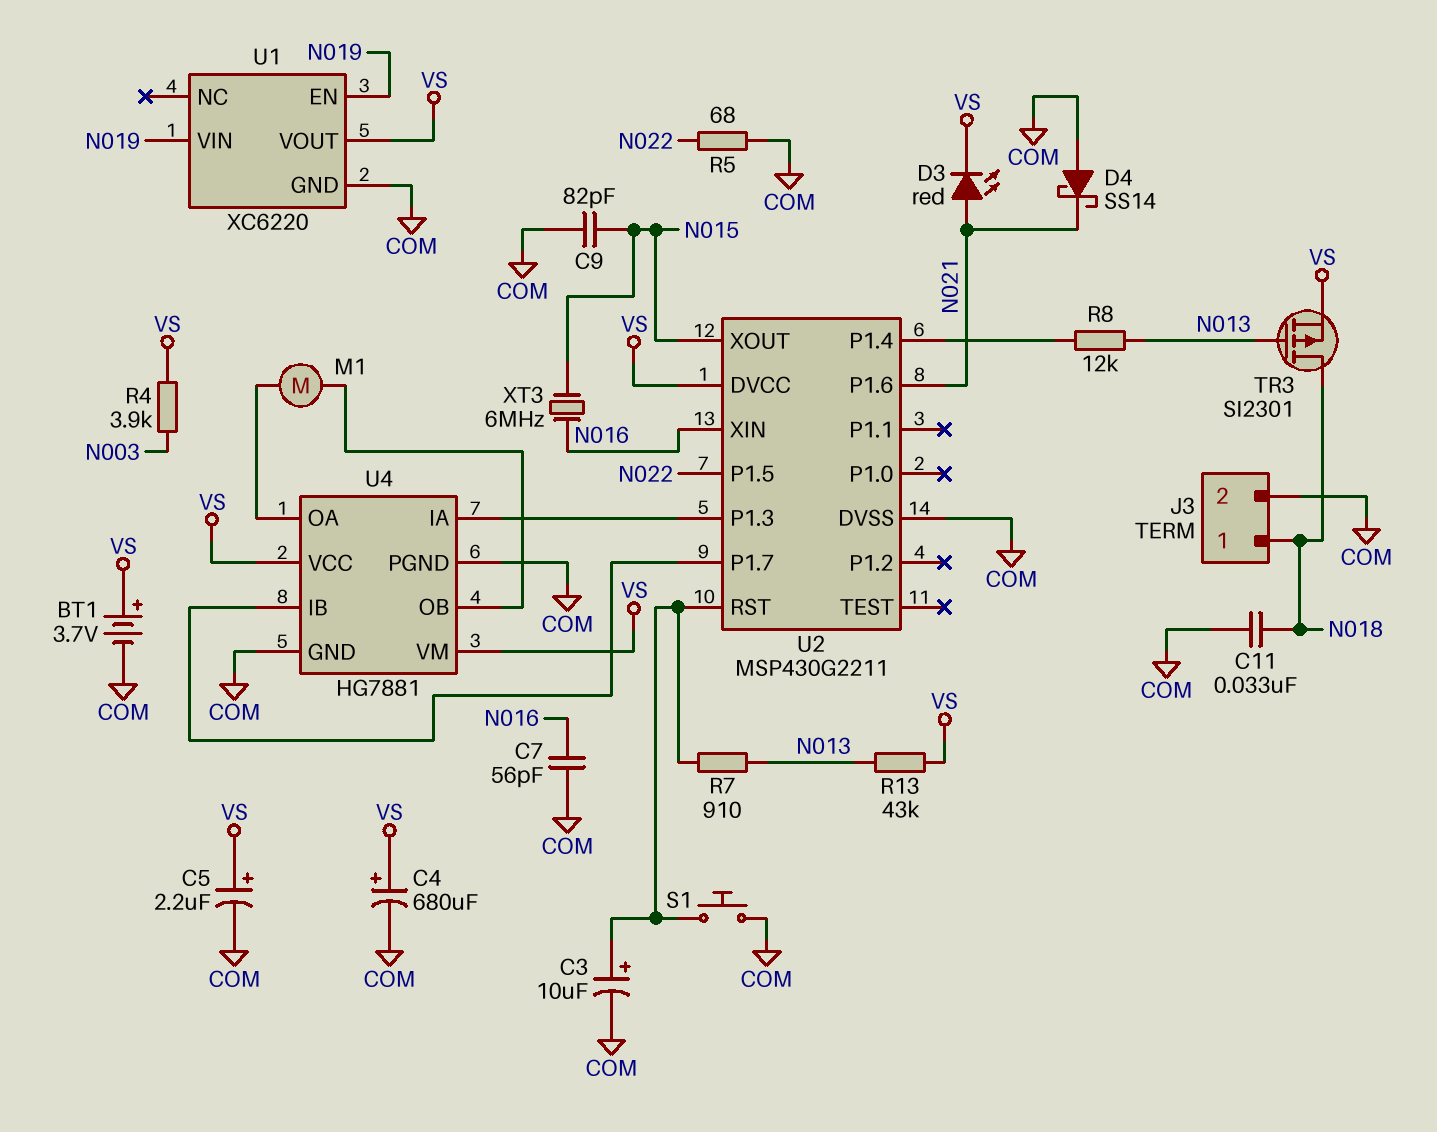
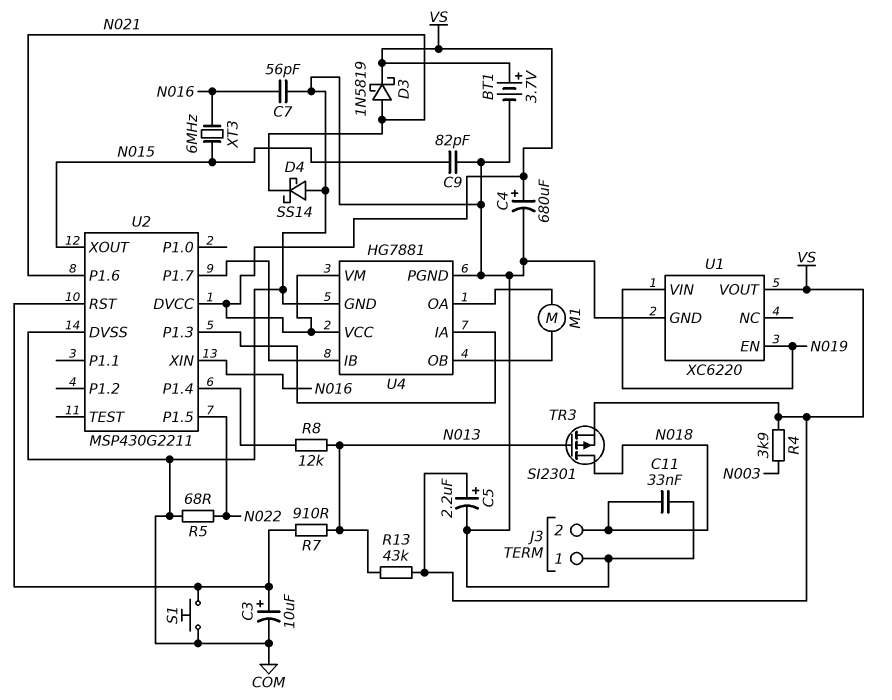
D3: LED red (A N021, K VS) -> schottky 1N5819 (A N021, K VS)
J3 pin 1: N018 -> COM
J3 pin 2: COM -> N018

